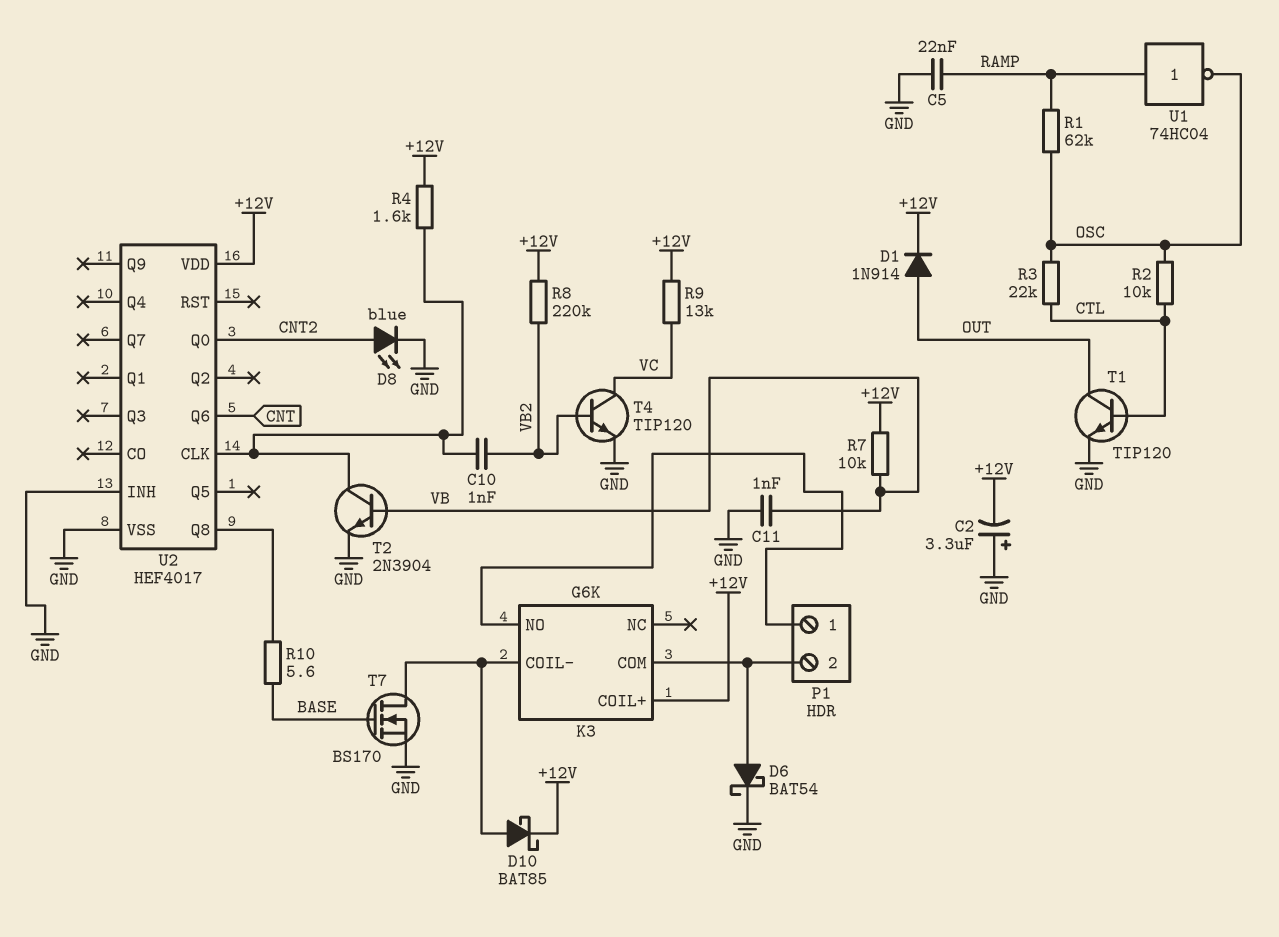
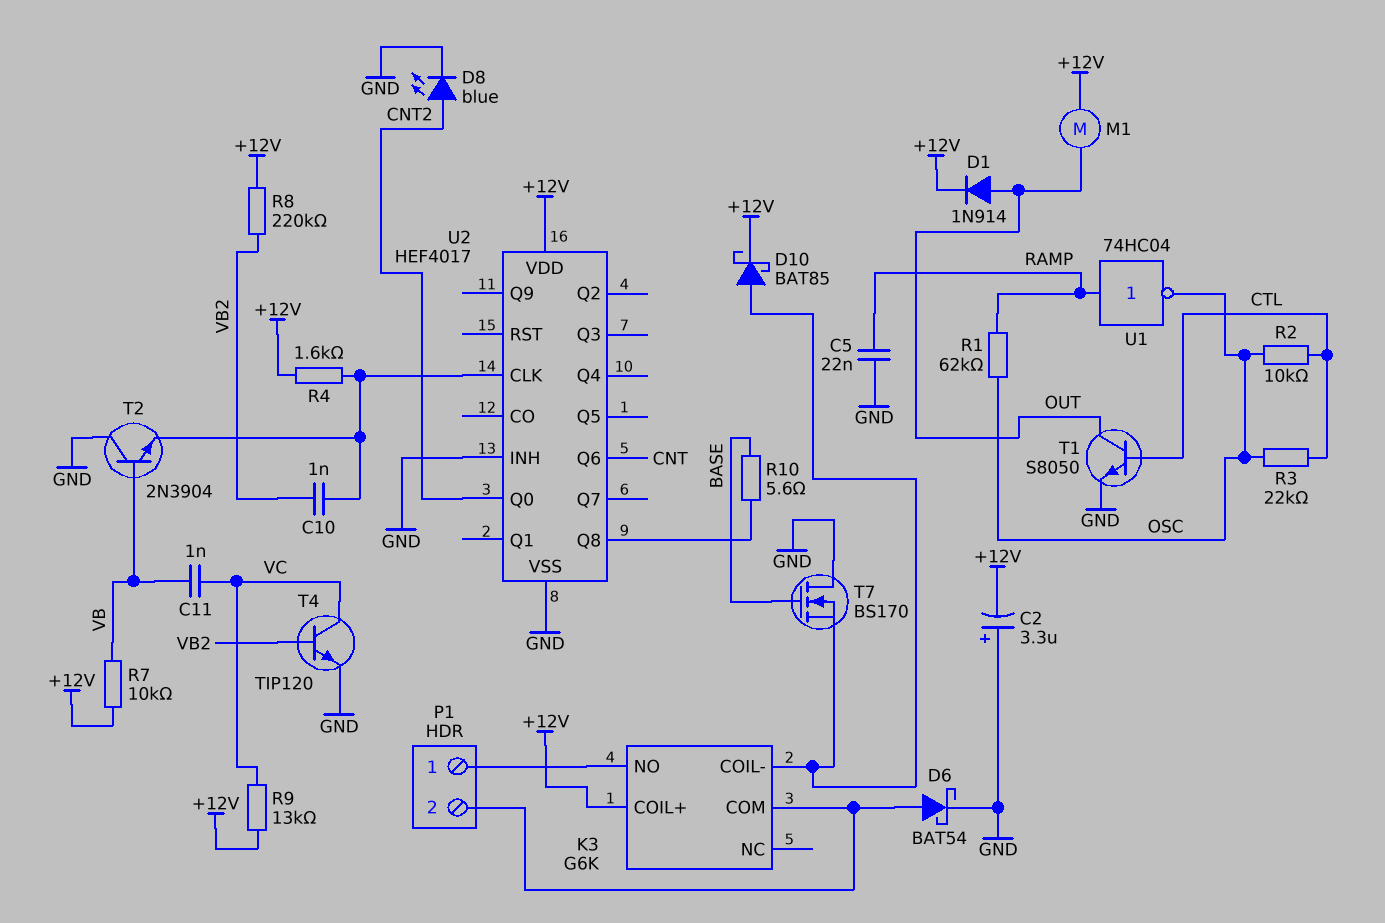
C11: 1nF (GND, VB) -> 1nF (VB, VC)
M1: none -> motor (+12V, OUT)
T1: NPN TIP120 (B CTL, C OUT, E GND) -> NPN S8050 (B CTL, C OUT, E GND)
T2: NPN 2N3904 (B VB, C U2/CLK, E GND) -> NPN 2N3904 (B VB, C GND, E U2/CLK)
T7: NMOS BS170 (G BASE, D K3/COIL-, S GND) -> NMOS BS170 (G BASE, D GND, S K3/COIL-)

